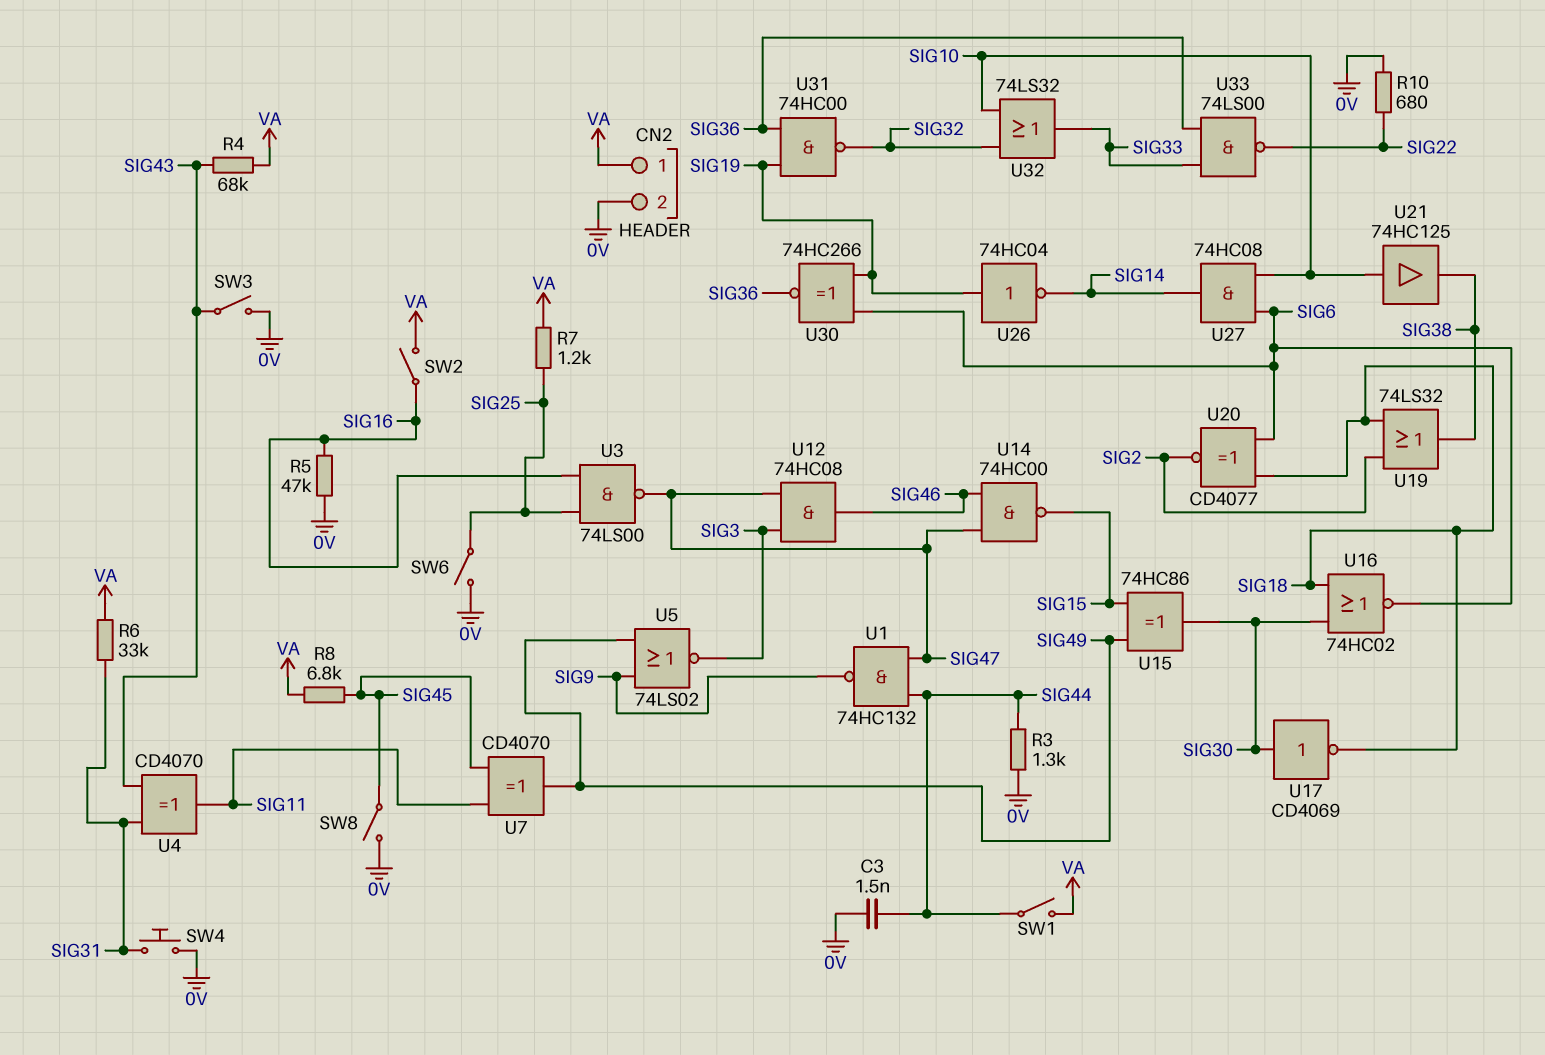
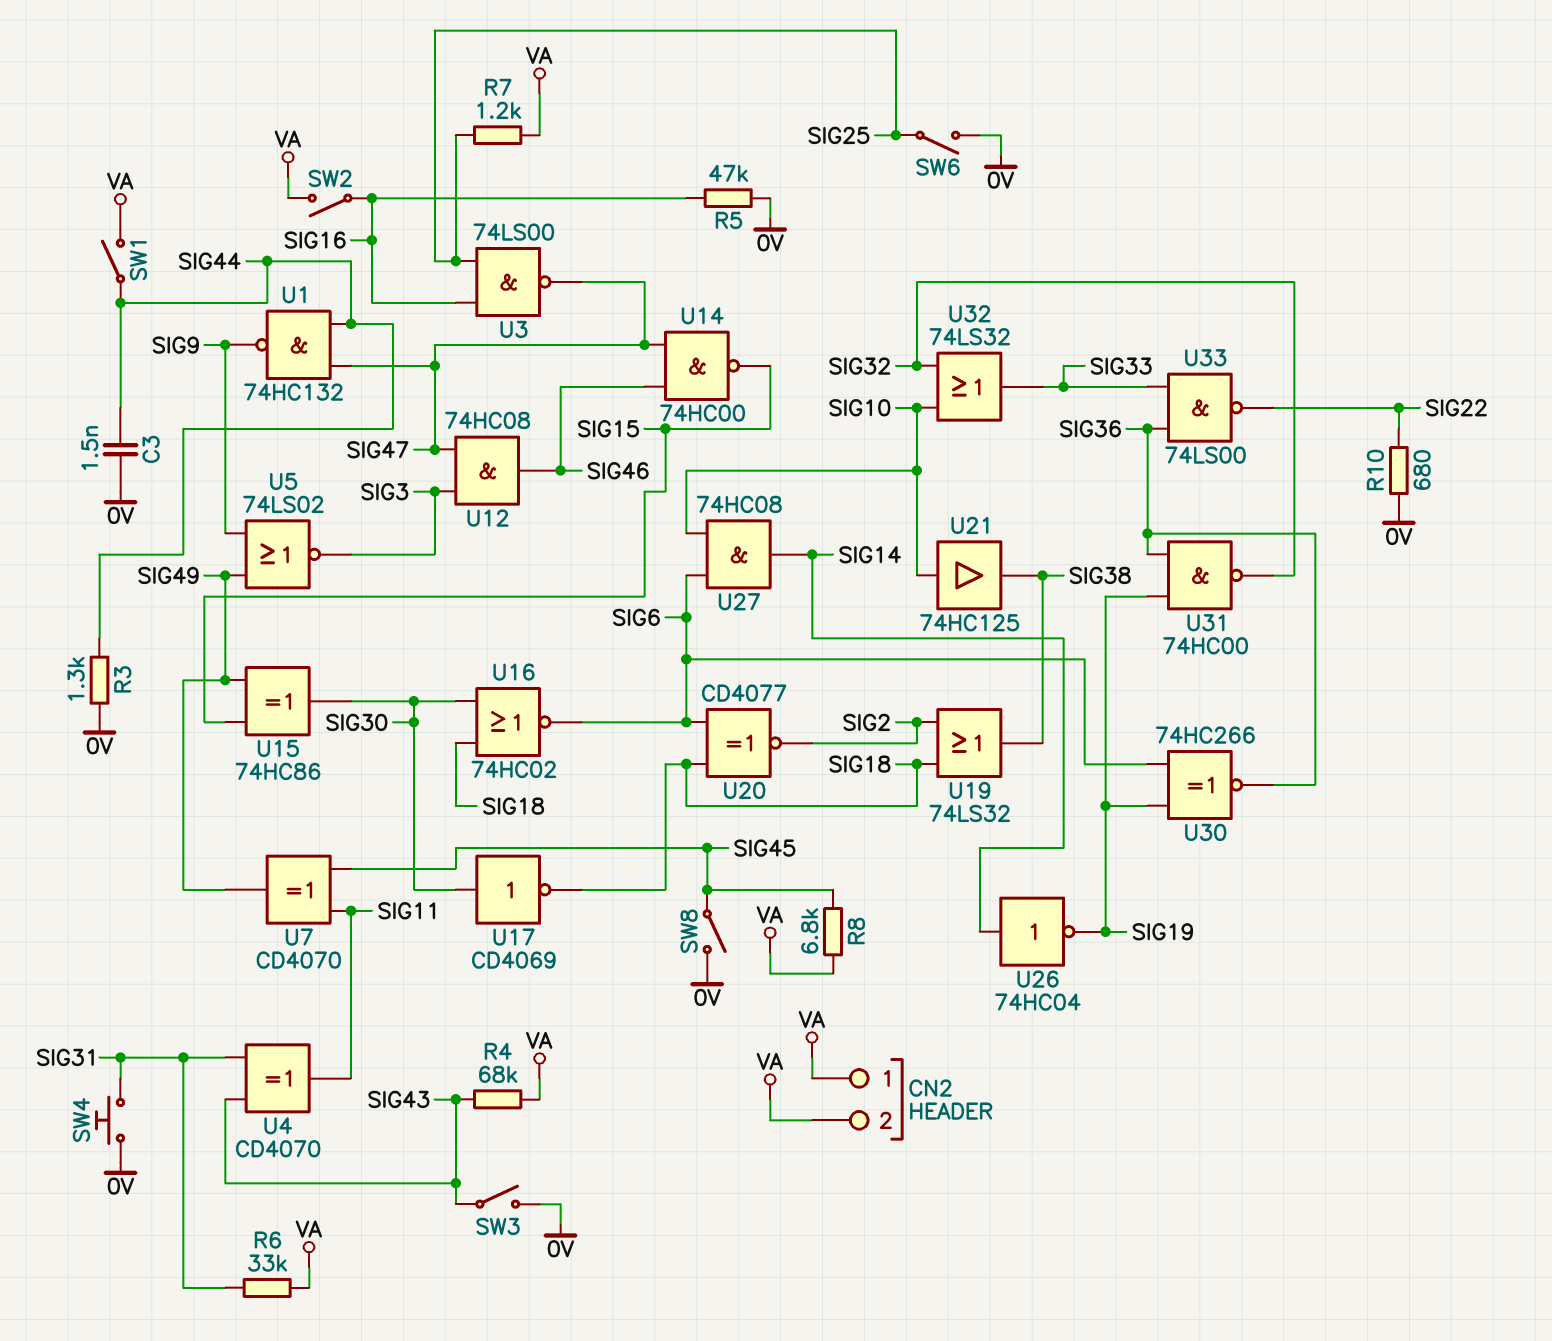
CN2 pin 2: 0V -> VA
U26: NOT 74HC04 (in SIG19, out SIG14) -> NOT 74HC04 (in SIG14, out SIG19)

